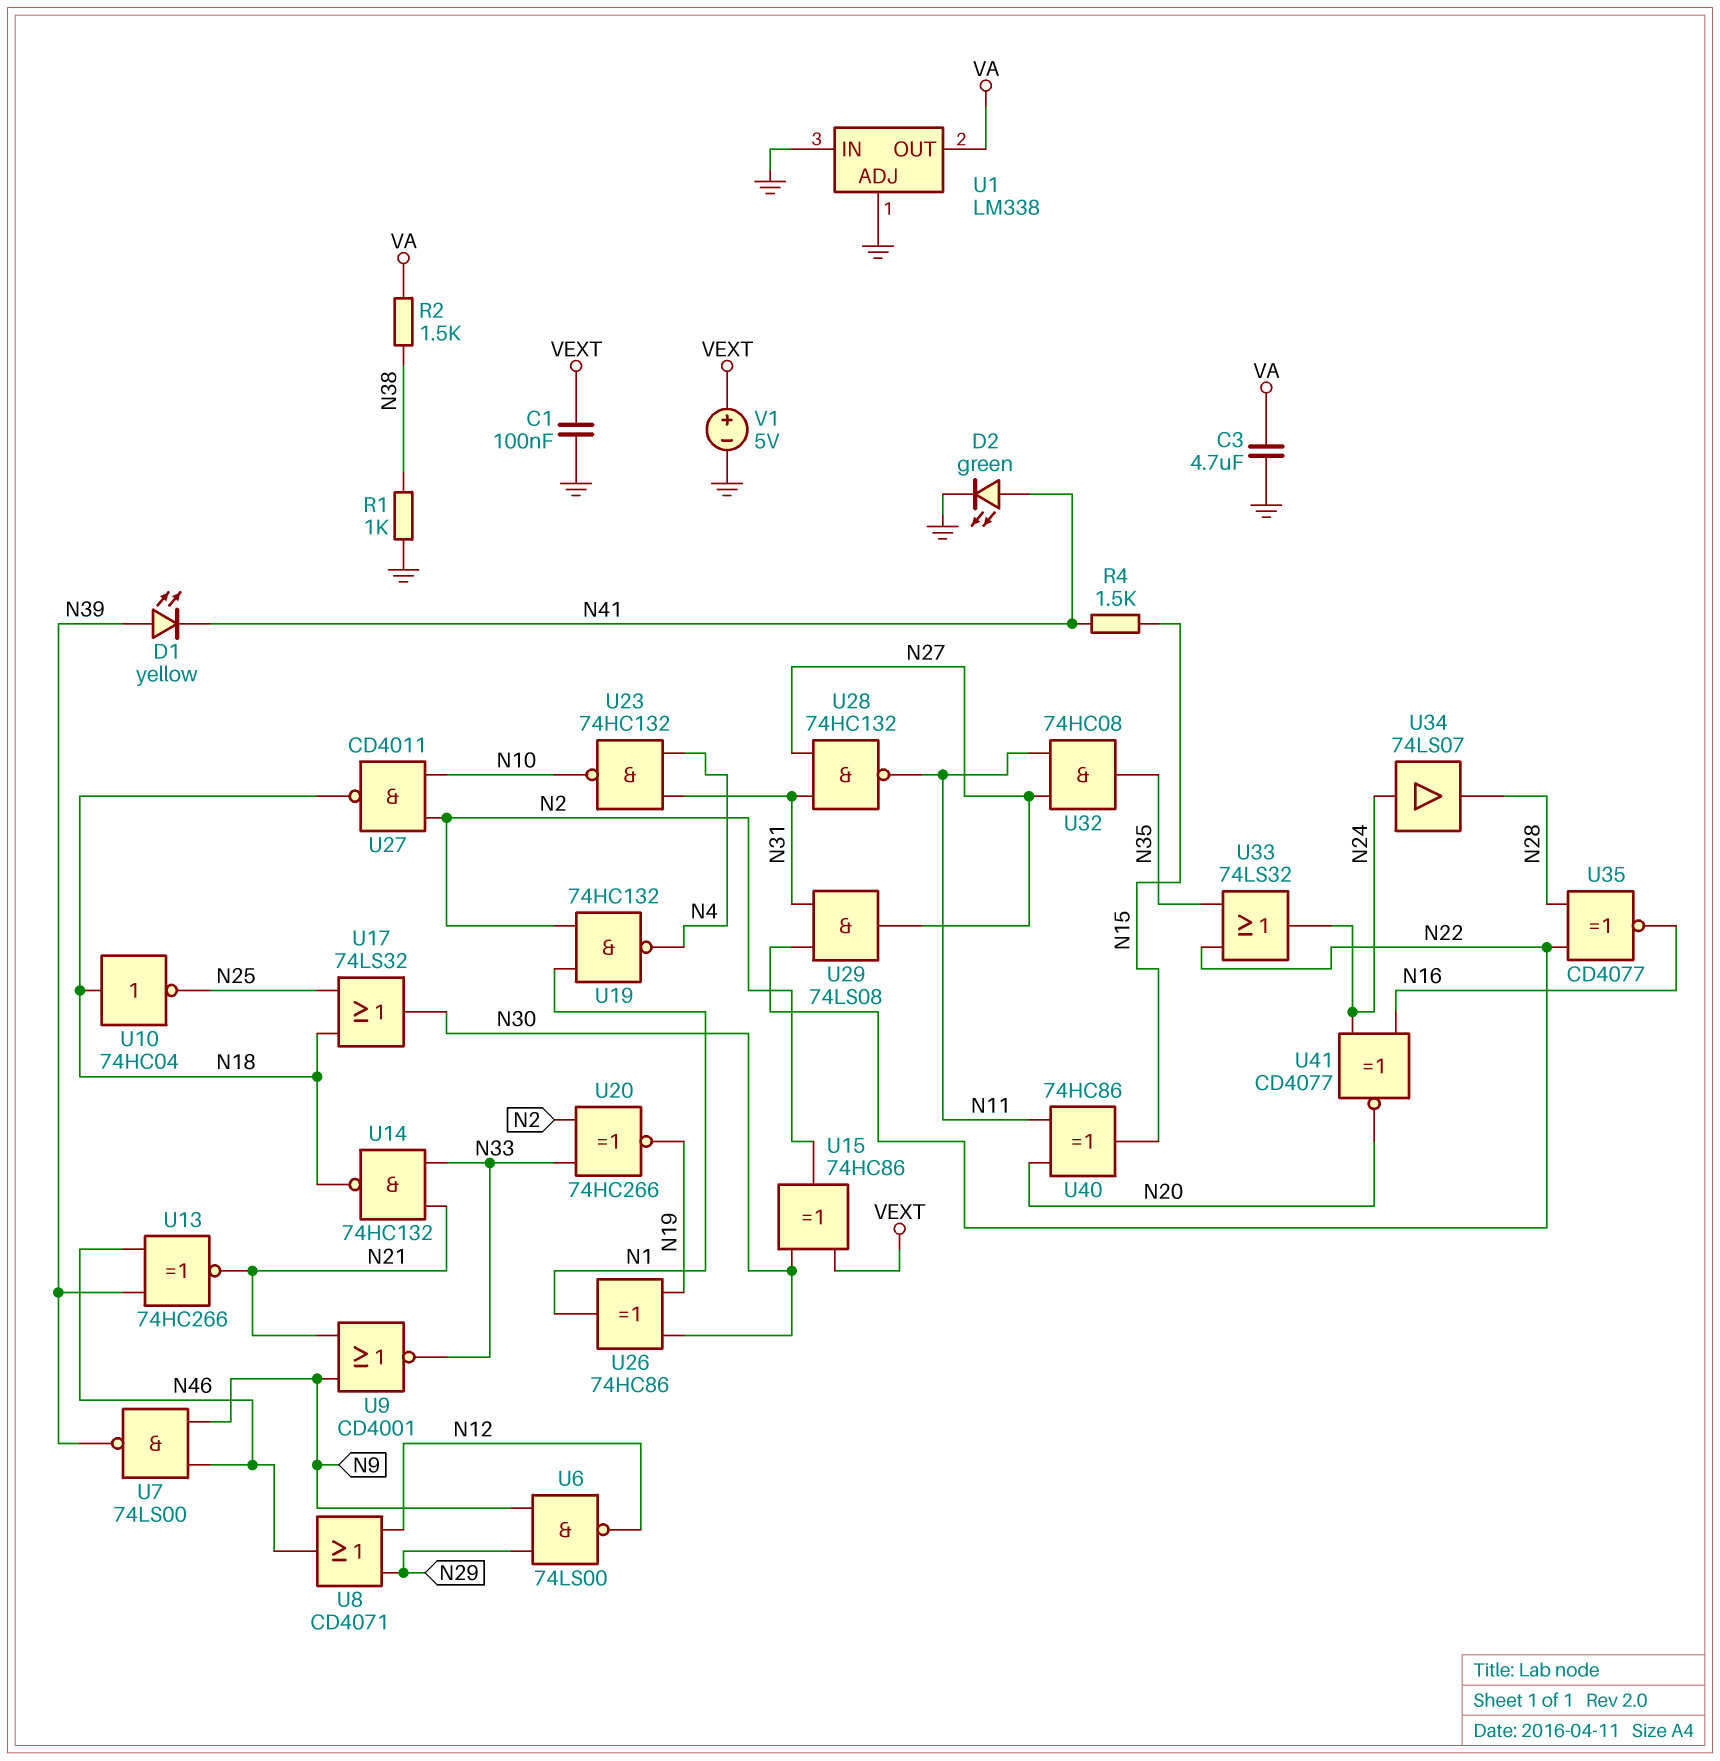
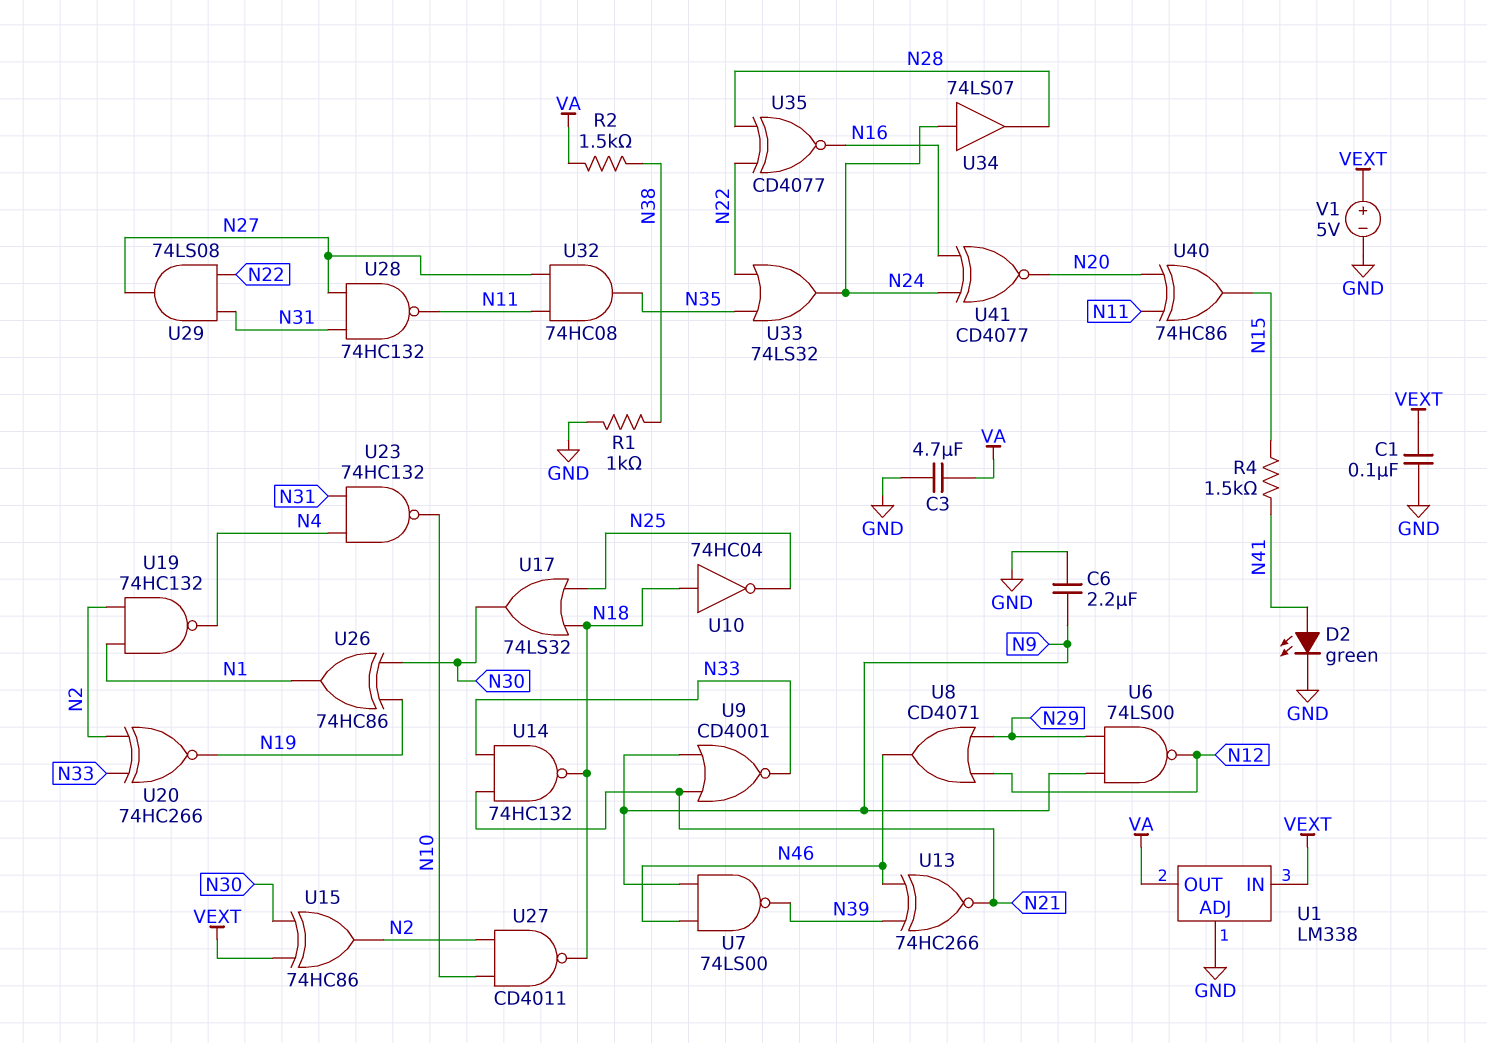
C6: none -> 2.2uF (GND, N9)
D1: LED yellow (A N39, K N41) -> none
U1 pin IN: GND -> VEXT

